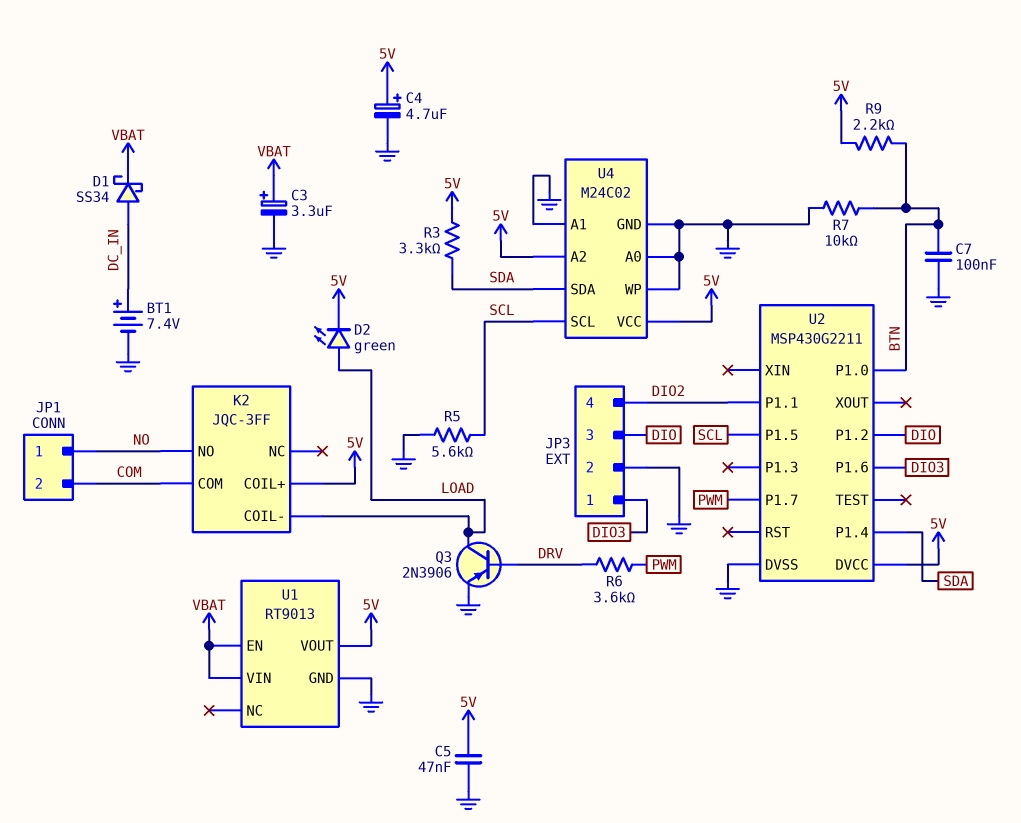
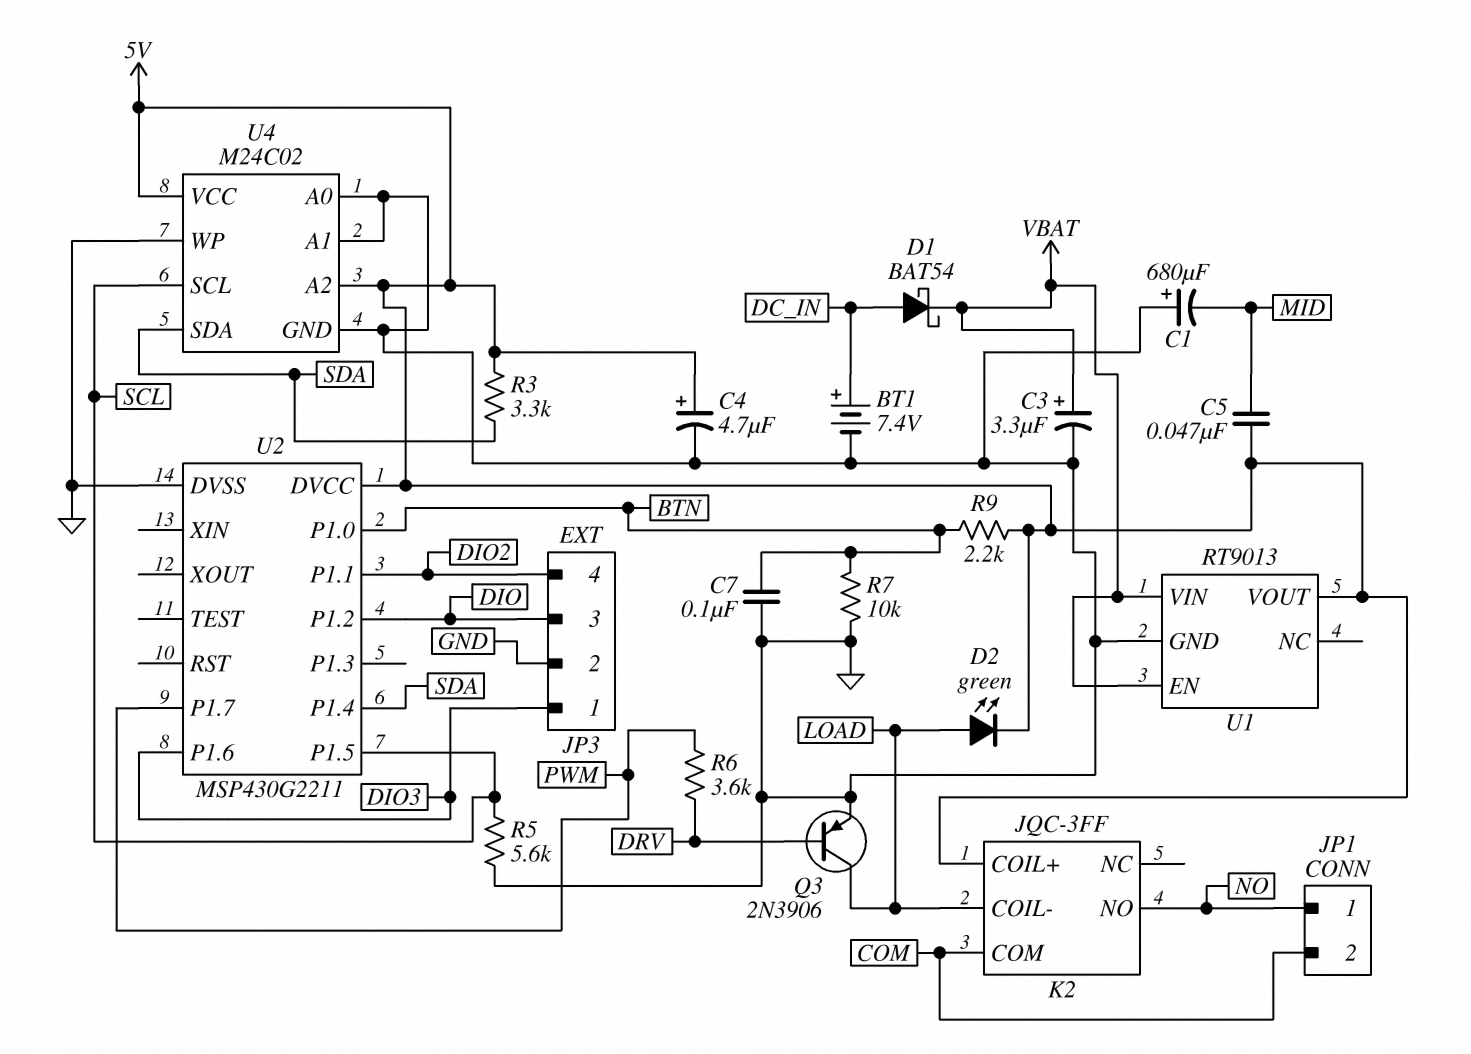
C1: none -> 680uF (plus GND, minus MID)
C5: 47nF (5V, GND) -> 47nF (5V, MID)
D1: schottky SS34 (A DC_IN, K VBAT) -> schottky BAT54 (A DC_IN, K VBAT)

